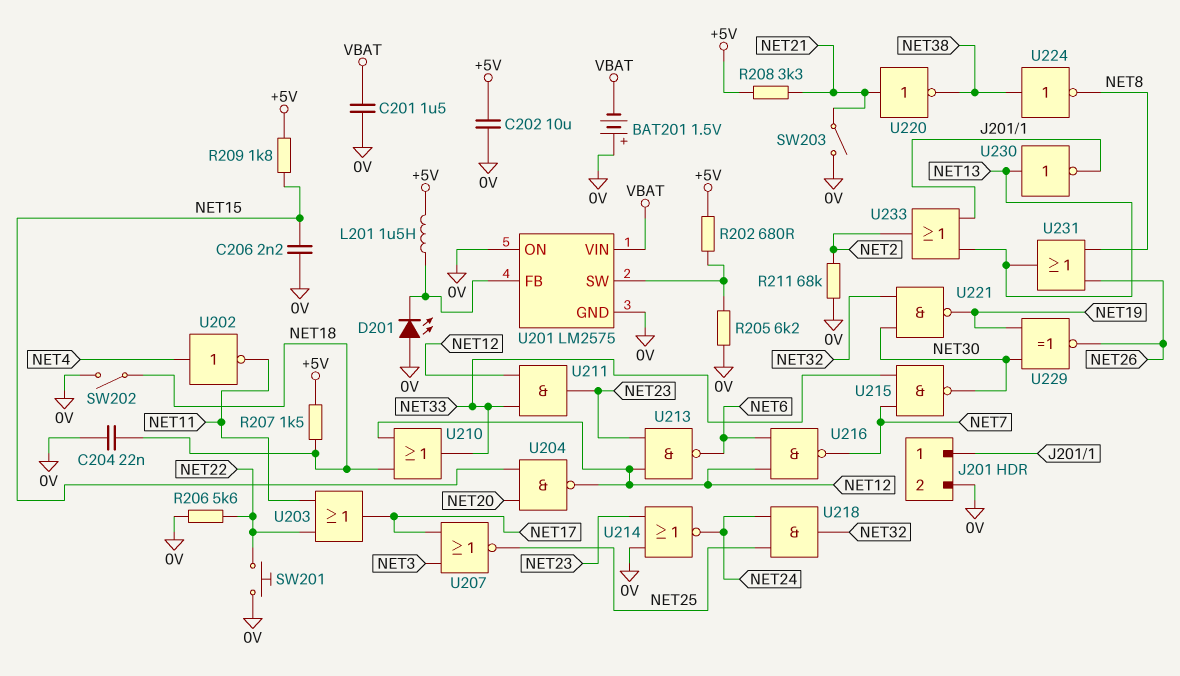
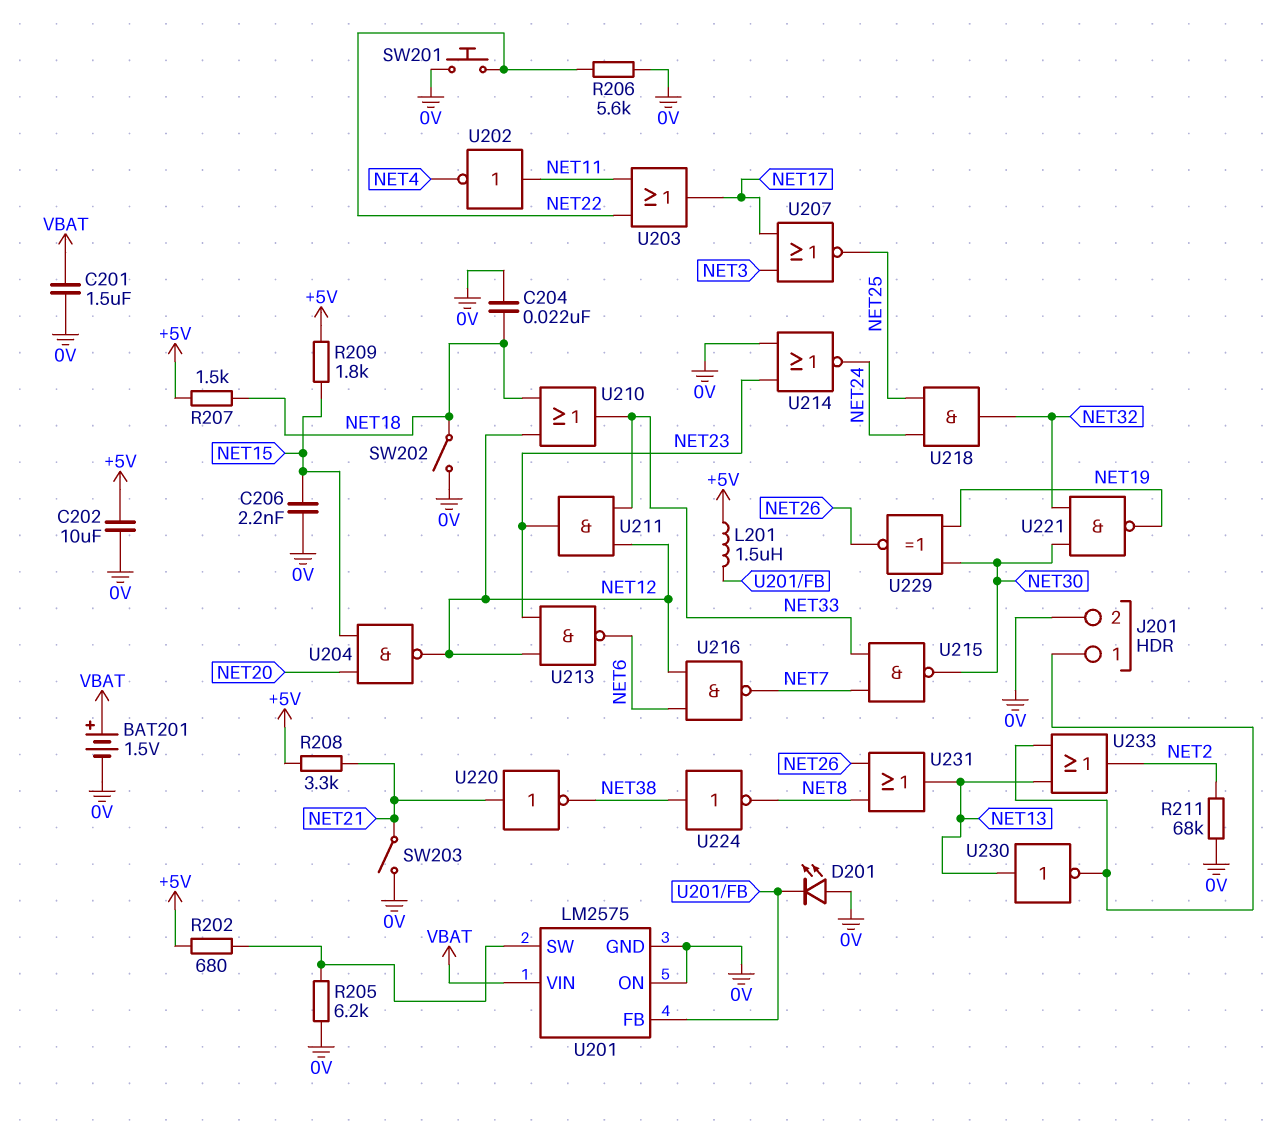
BAT201: 1.5V (plus 0V, minus VBAT) -> 1.5V (plus VBAT, minus 0V)
U202: NOT (in NET4, out NET11) -> NOT (in NET11, out NET4)

